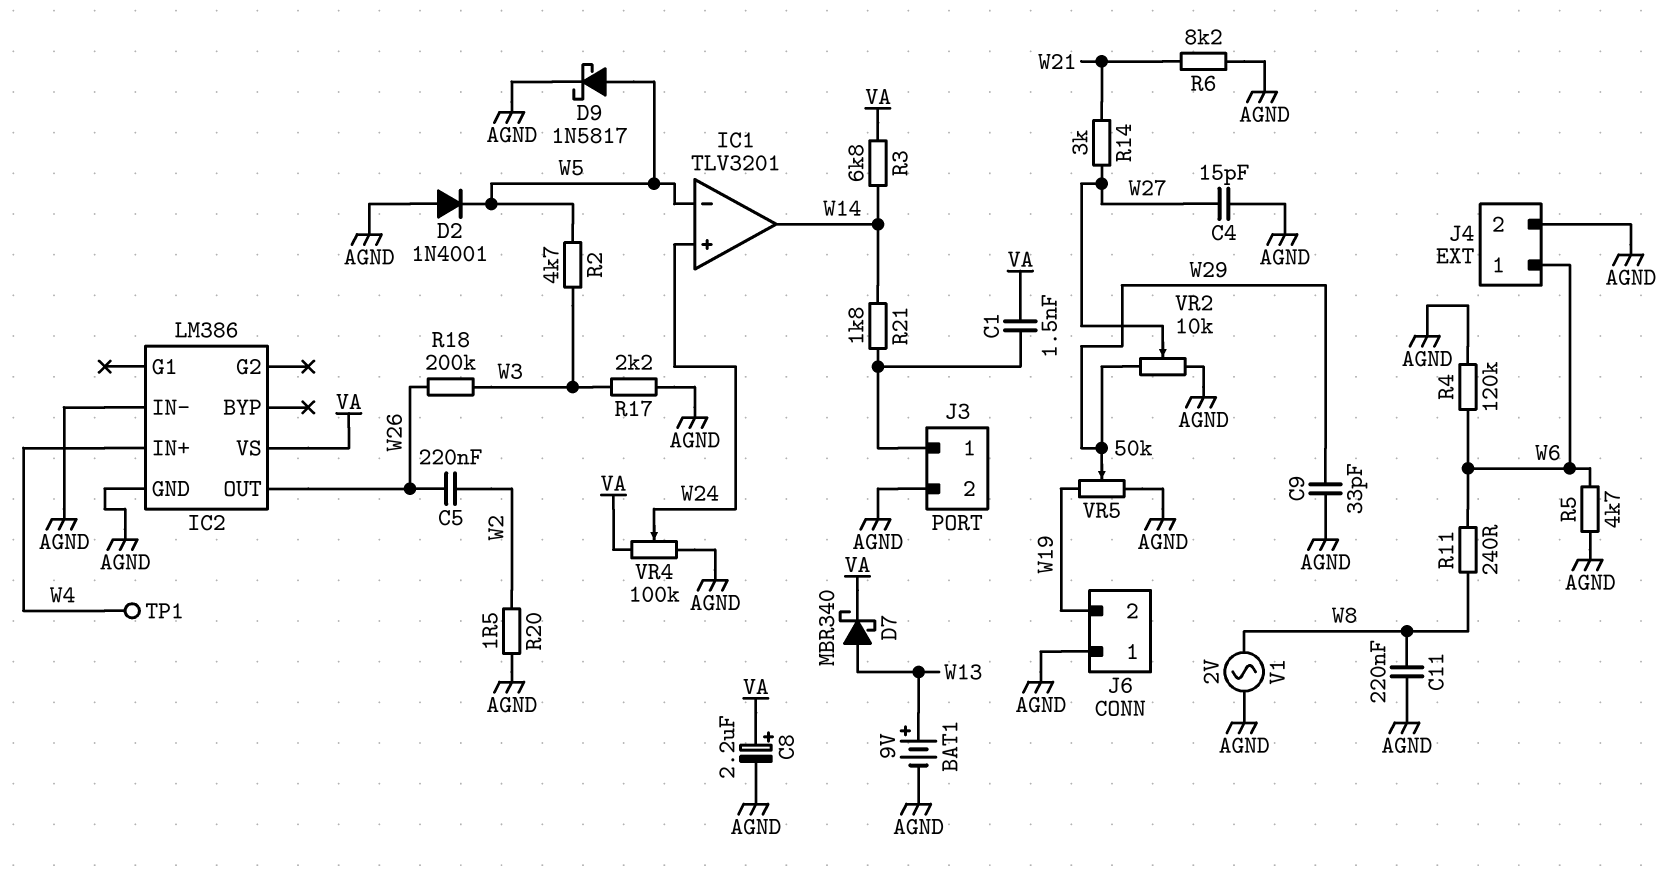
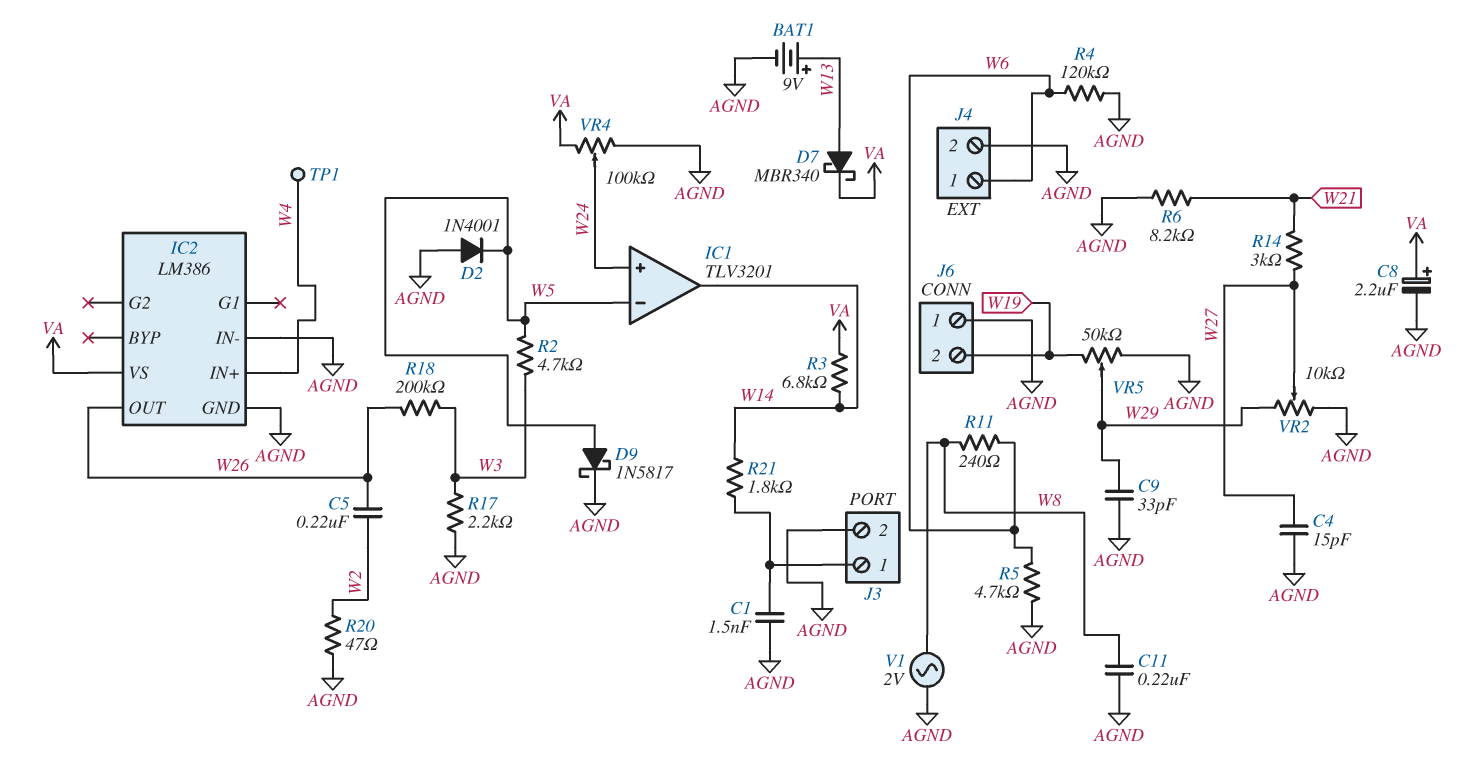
C1: 1.5nF (J3/1, VA) -> 1.5nF (AGND, J3/1)
R20: 1.5 (AGND, W2) -> 47 (AGND, W2)

